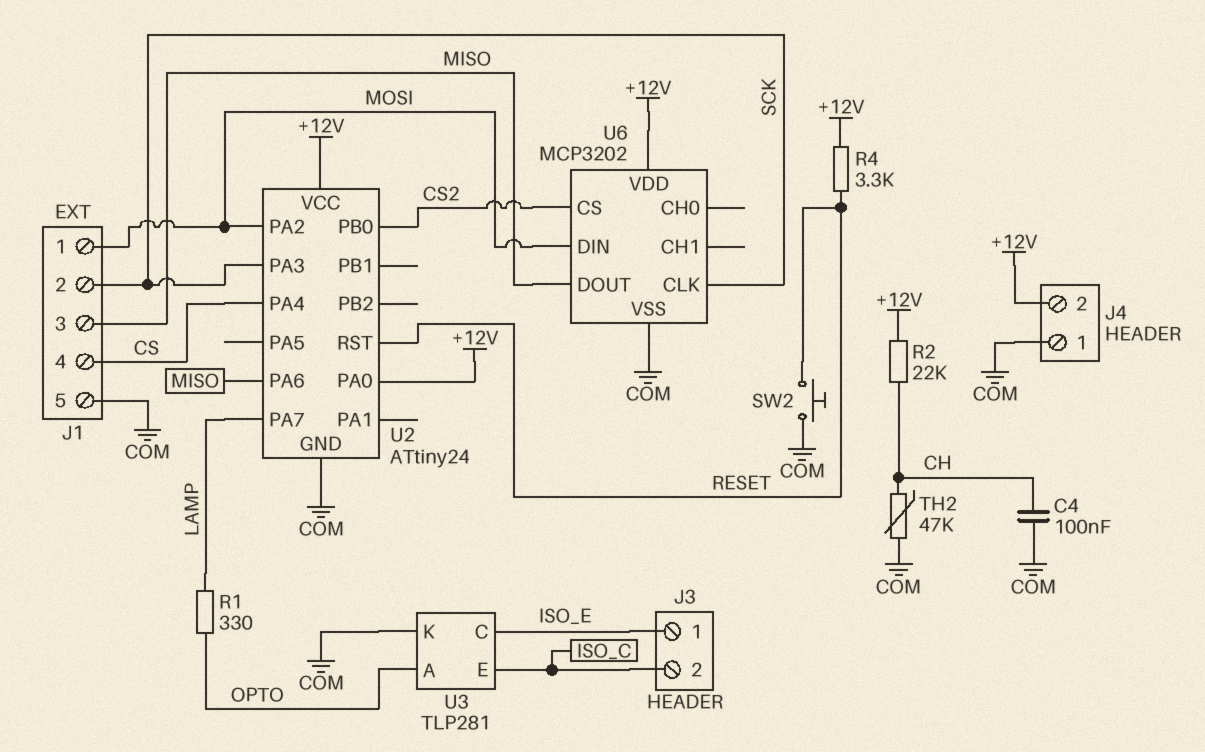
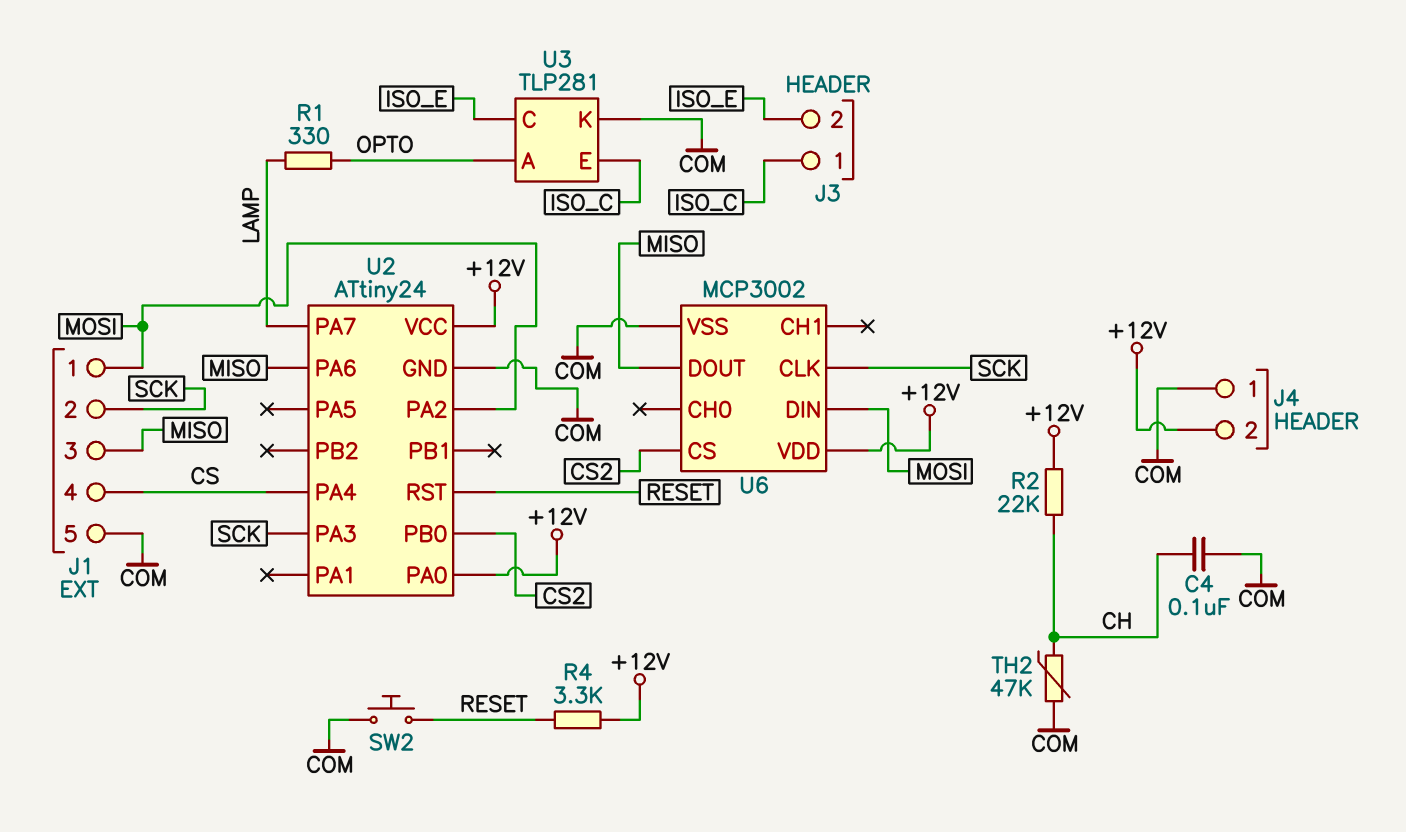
J3 pin 1: ISO_E -> ISO_C
J3 pin 2: ISO_C -> ISO_E
U6: MCP3202 -> MCP3002

